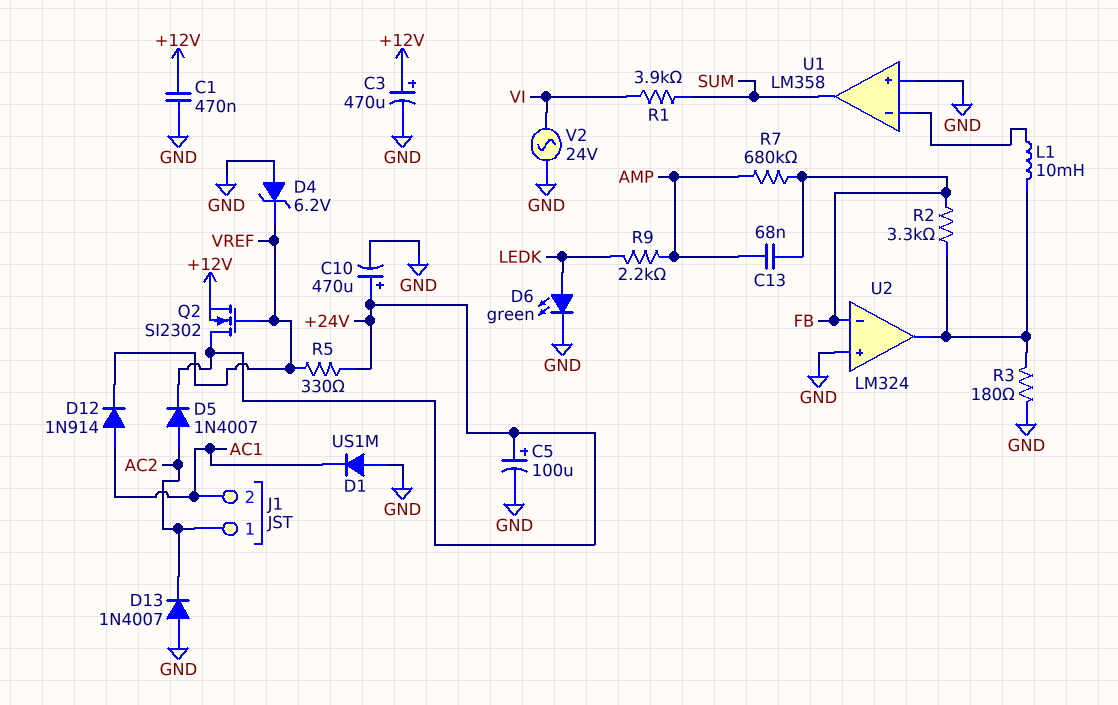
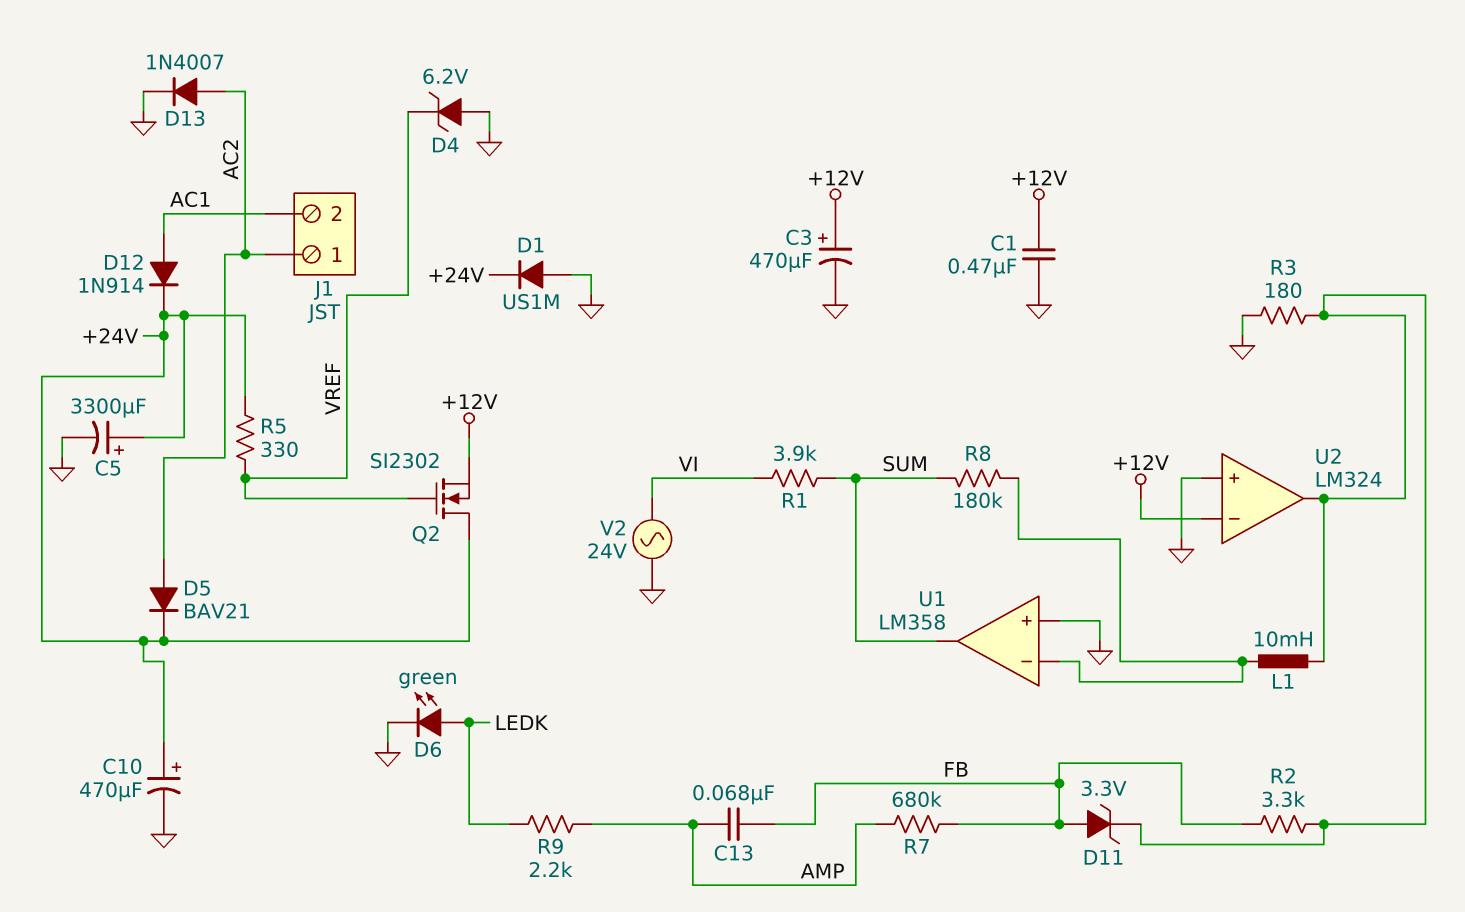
C5: 100uF (plus +24V, minus GND) -> 3300uF (plus +24V, minus GND)
D1: diode US1M (A GND, K AC1) -> diode US1M (A GND, K +24V)
D5: diode 1N4007 (A AC2, K +24V) -> diode BAV21 (A AC2, K +24V)
D11: none -> zener 3.3V (A FB, K U2/out)
D12: diode 1N914 (A AC1, K VREF) -> diode 1N914 (A AC1, K +24V)
D13: diode 1N4007 (A GND, K AC2) -> diode 1N4007 (A AC2, K GND)
R8: none -> 180k (SUM, U1/in-)
U2 pin in-: FB -> +12V

